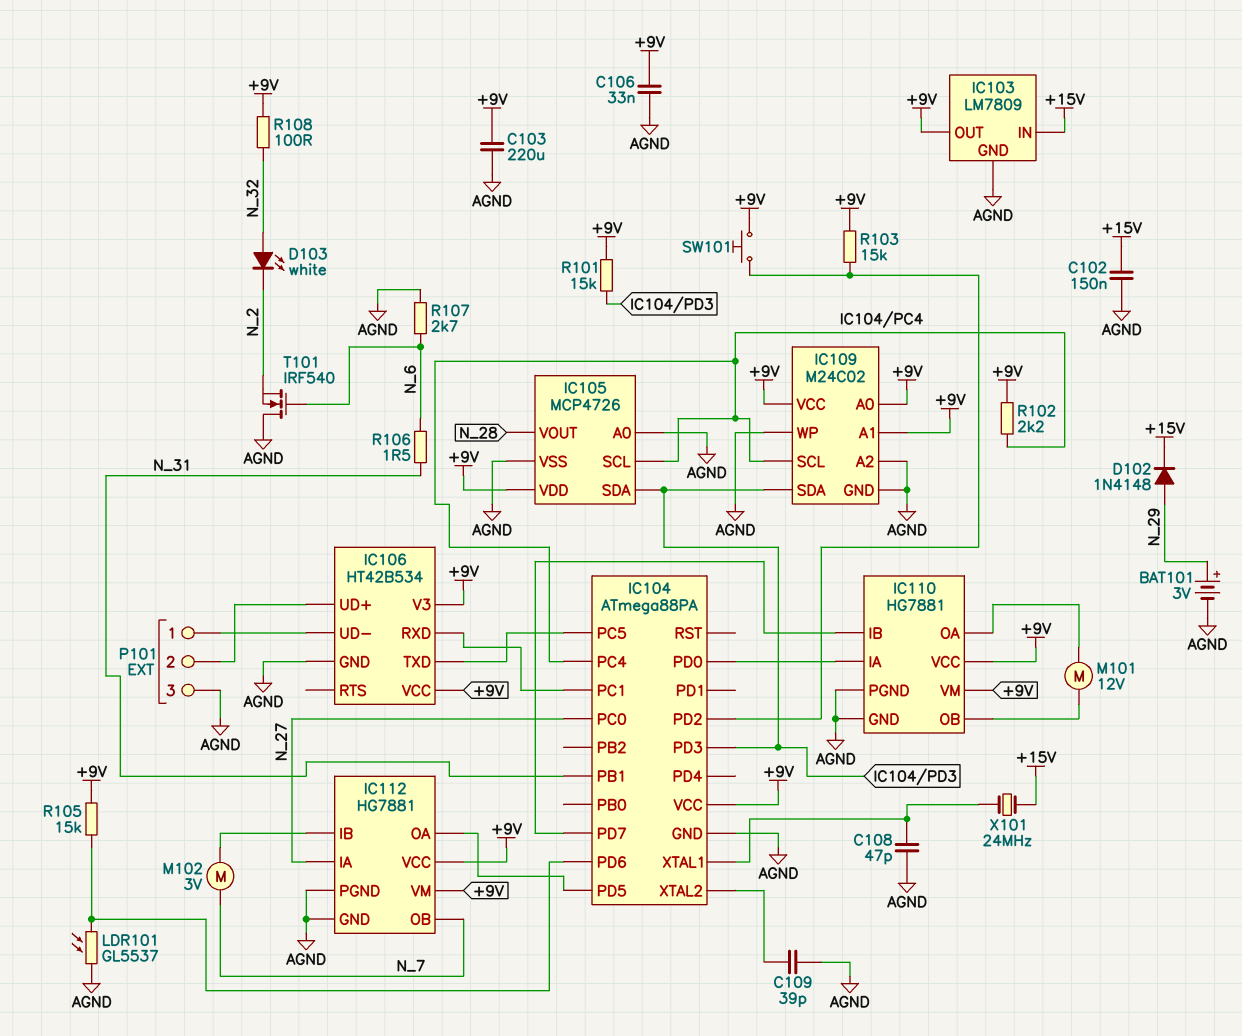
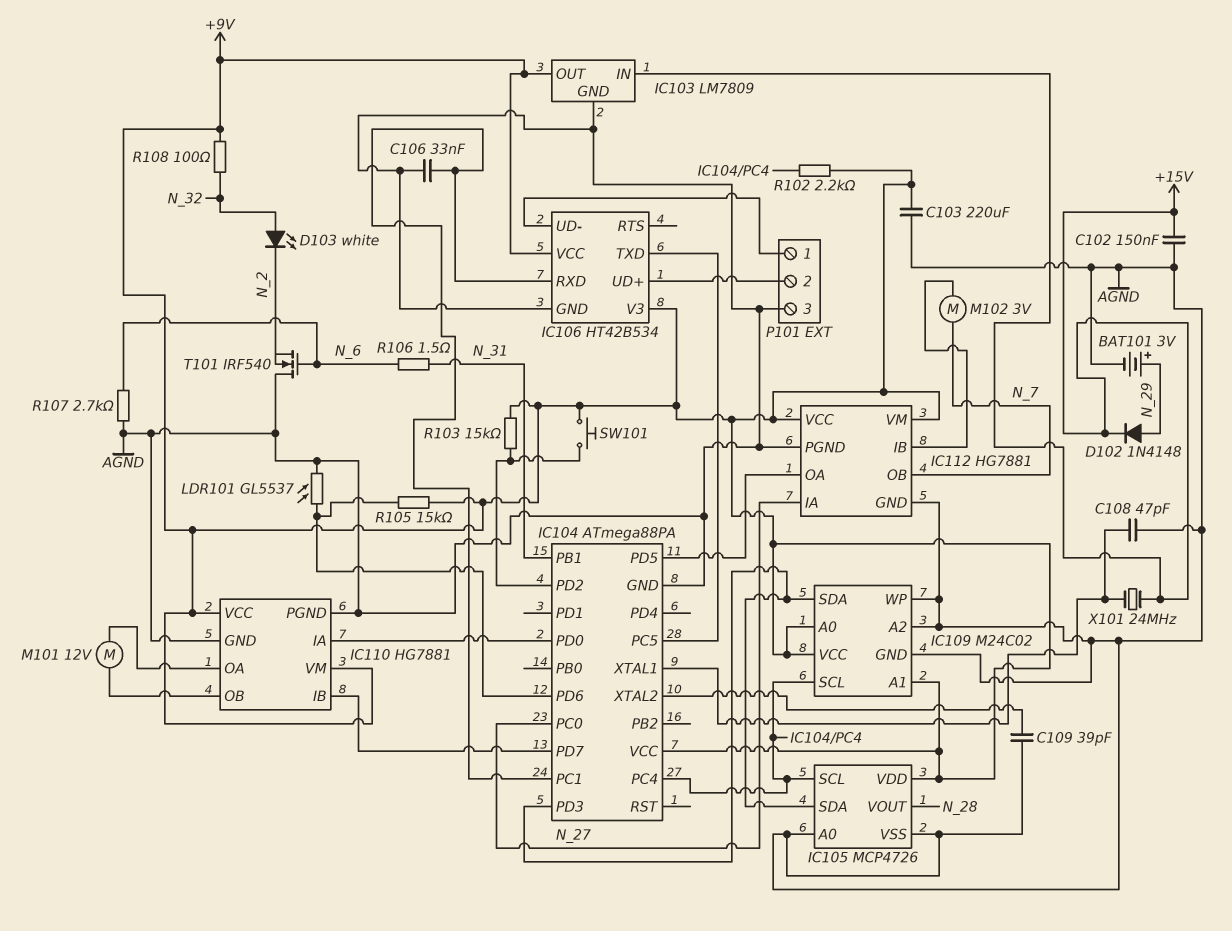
C106: 33nF (+9V, AGND) -> 33nF (AGND, IC104/PC1)
R101: 15k (+9V, IC104/PD3) -> none

